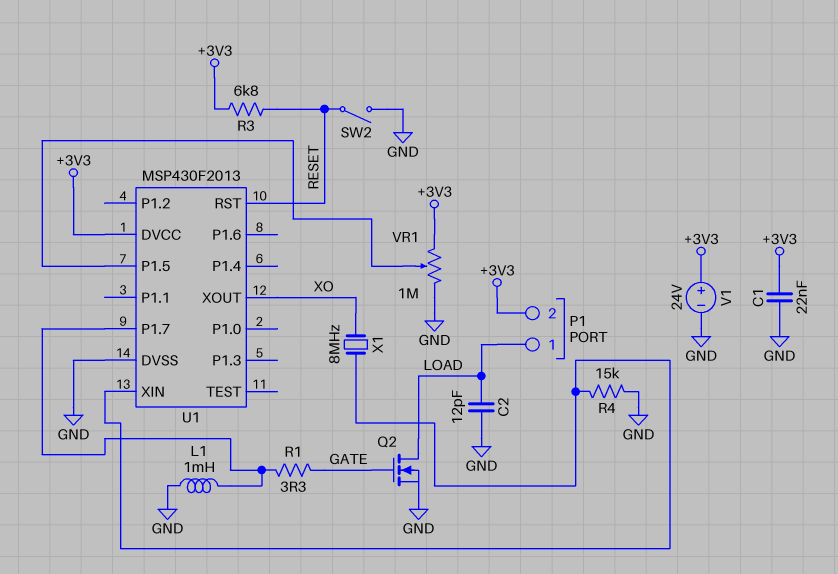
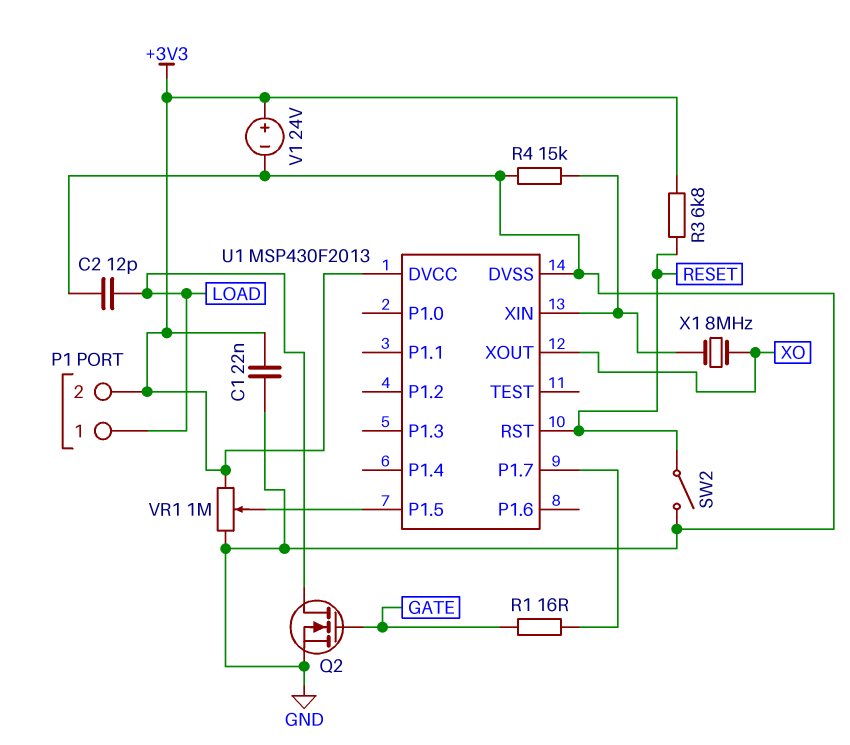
L1: 1mH (GND, U1/P1.7) -> none
R1: 3.3 (GATE, U1/P1.7) -> 16 (GATE, U1/P1.7)

